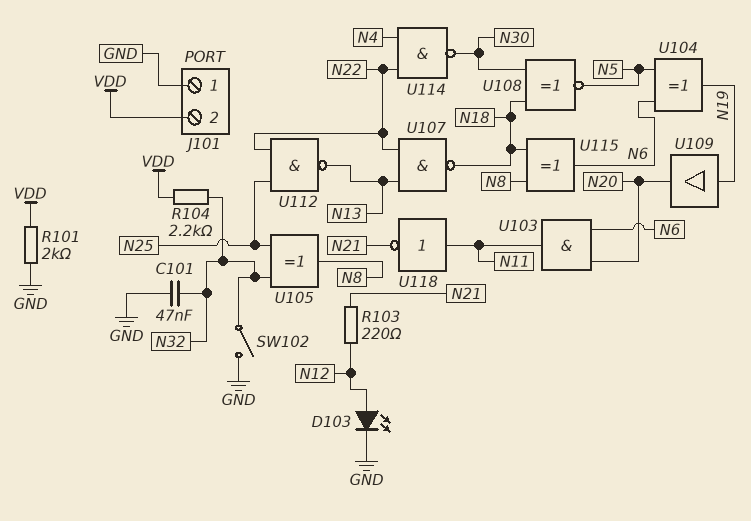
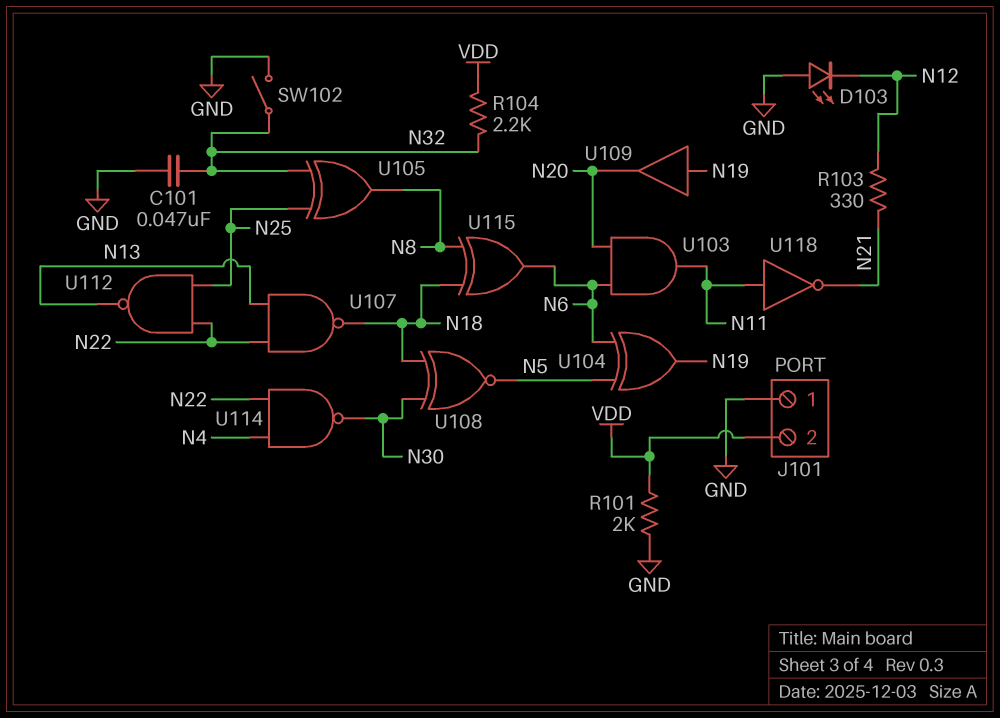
D103: LED (A N12, K GND) -> LED (A GND, K N12)
R103: 220 (N12, N21) -> 330 (N12, N21)

